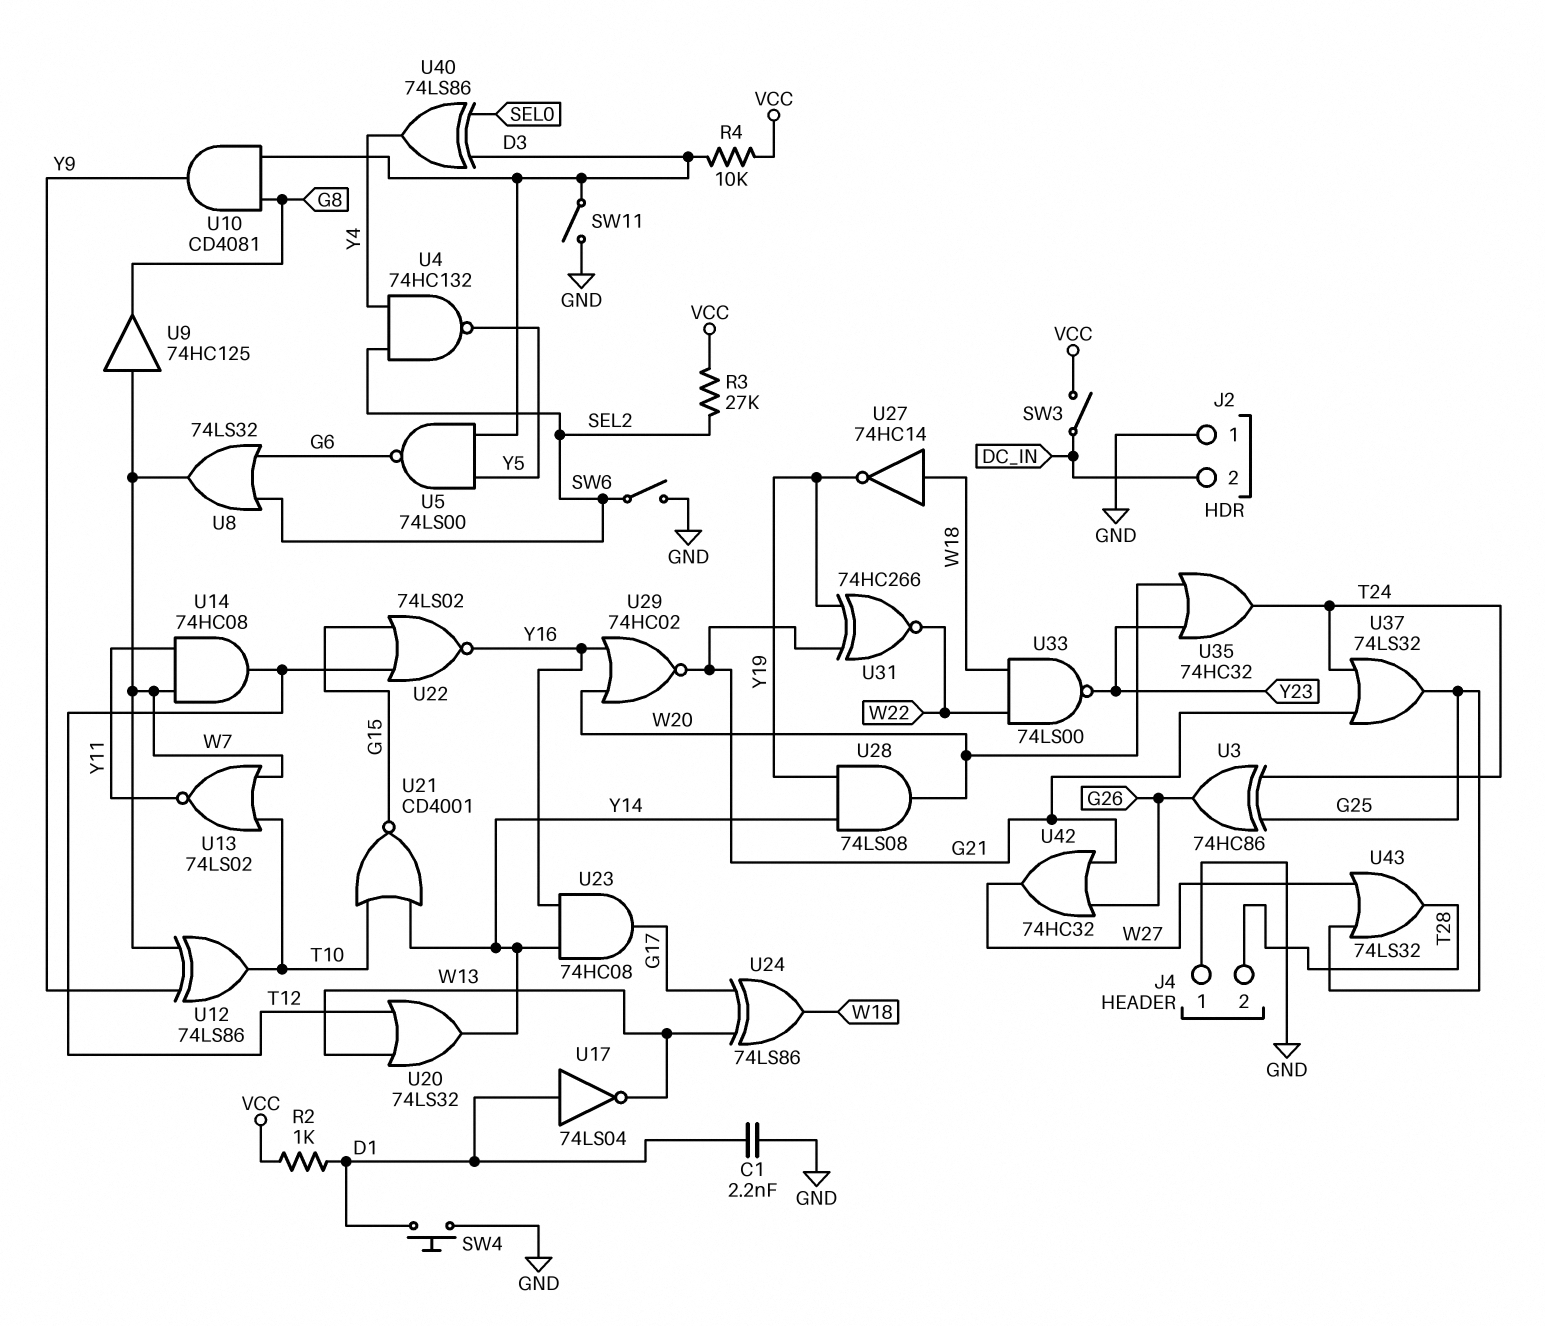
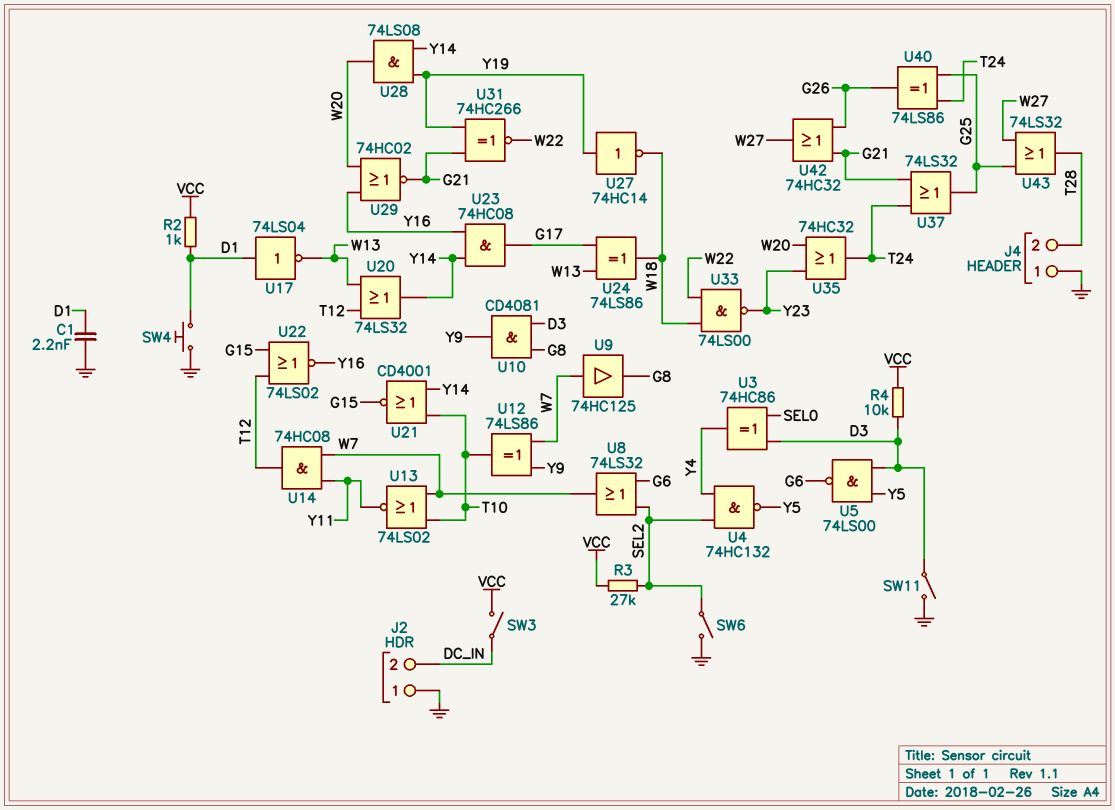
U3: XOR 74HC86 (in G25, in T24, out G26) -> XOR 74HC86 (in D3, in SEL0, out Y4)
U27: NOT 74HC14 (in W18, out Y19) -> NOT 74HC14 (in Y19, out W18)
U40: XOR 74LS86 (in D3, in SEL0, out Y4) -> XOR 74LS86 (in G25, in T24, out G26)

